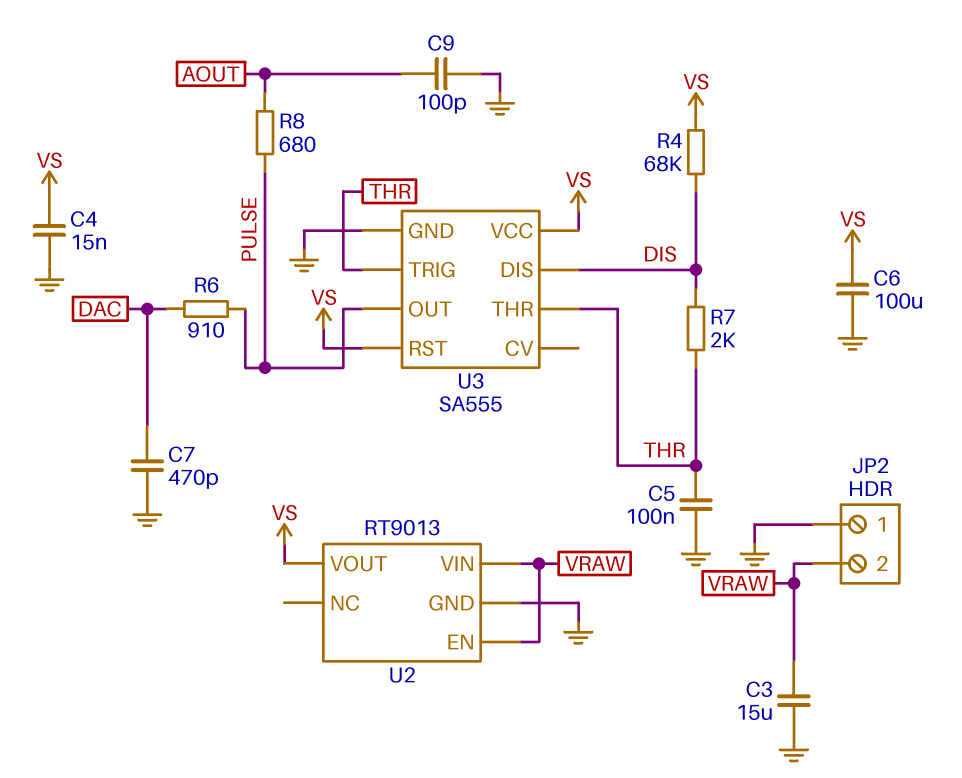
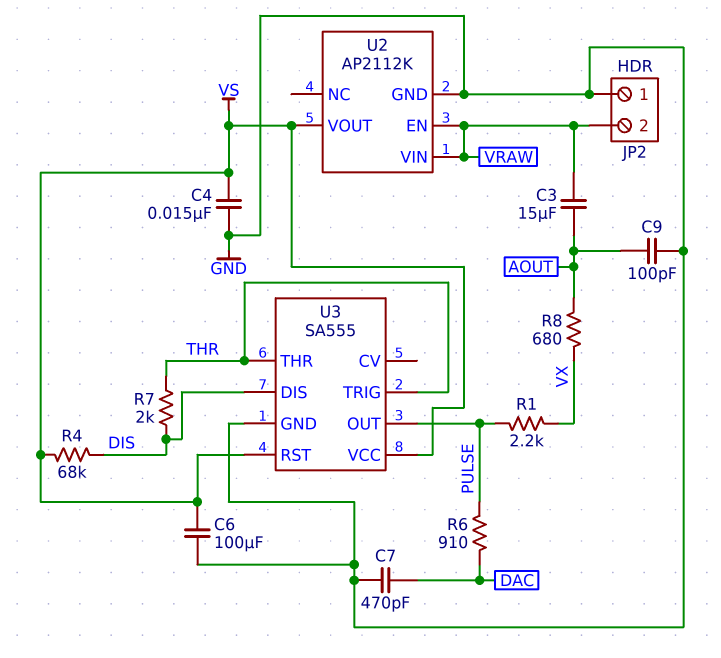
C3: 15uF (GND, VRAW) -> 15uF (AOUT, VRAW)
C5: 100nF (GND, THR) -> none
R1: none -> 2.2k (PULSE, VX)
R8: 680 (AOUT, PULSE) -> 680 (AOUT, VX)
U2: RT9013 -> AP2112K

